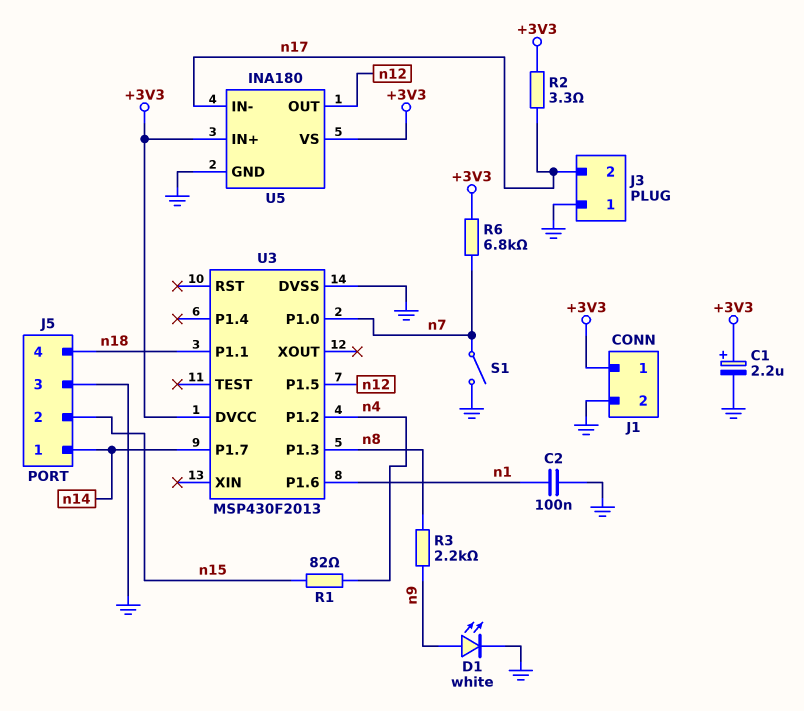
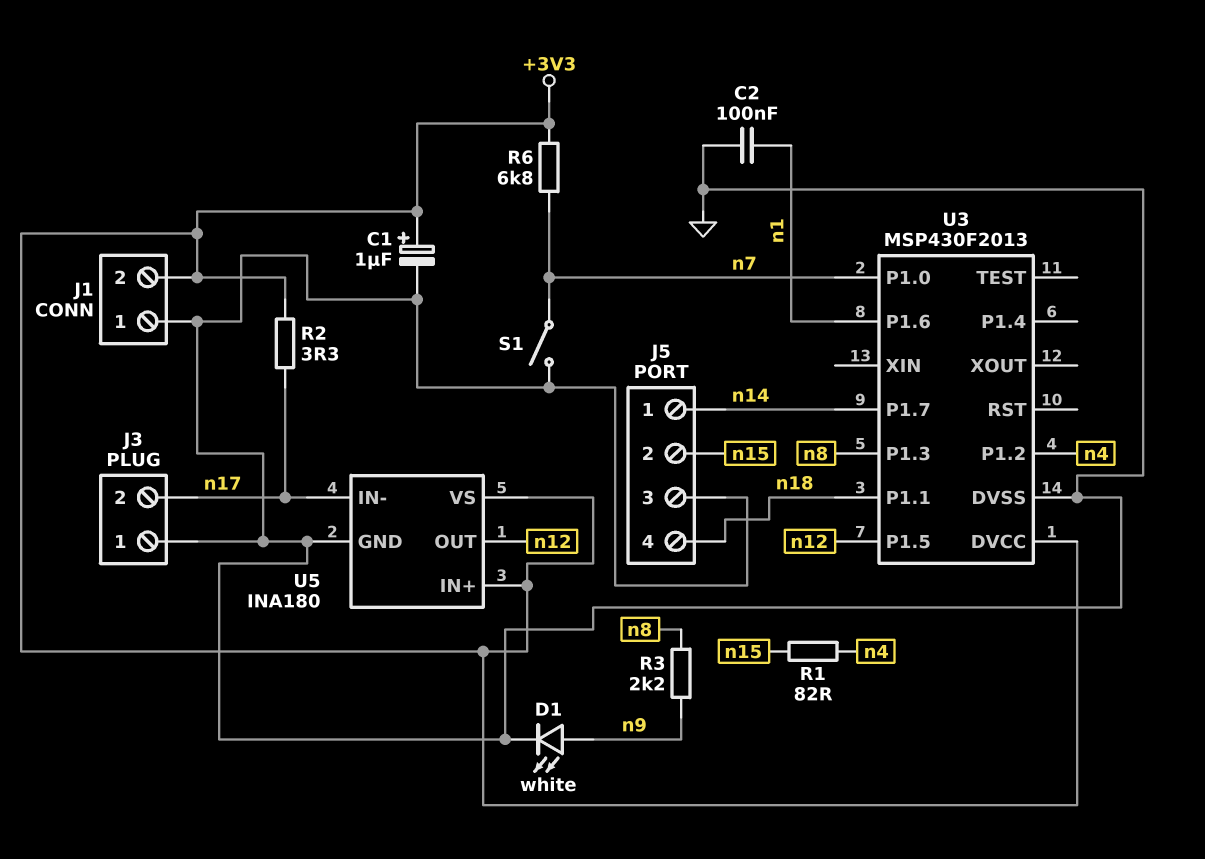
C1: 2.2uF (plus +3V3, minus GND) -> 1uF (plus +3V3, minus GND)
J1 pin 1: +3V3 -> GND
J1 pin 2: GND -> +3V3

